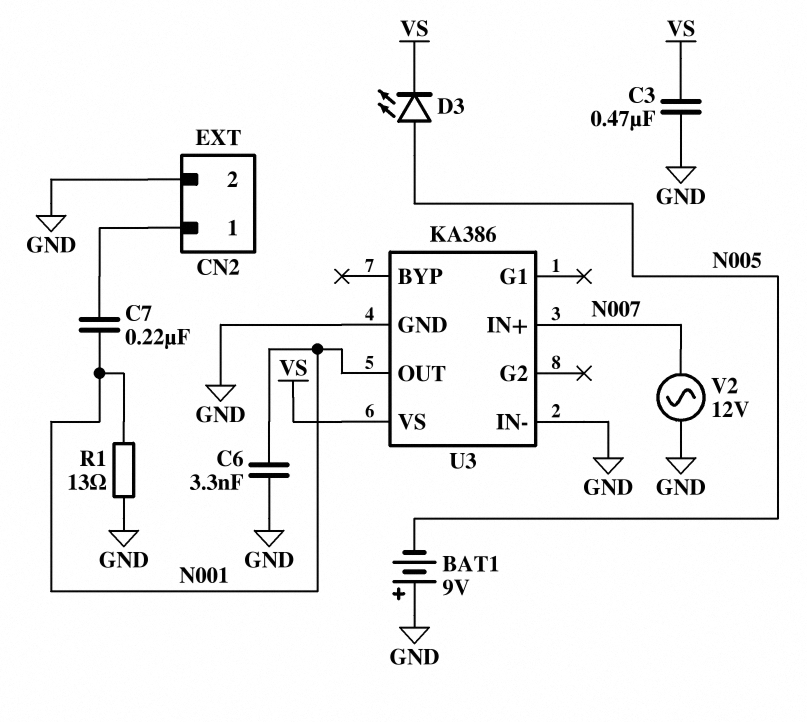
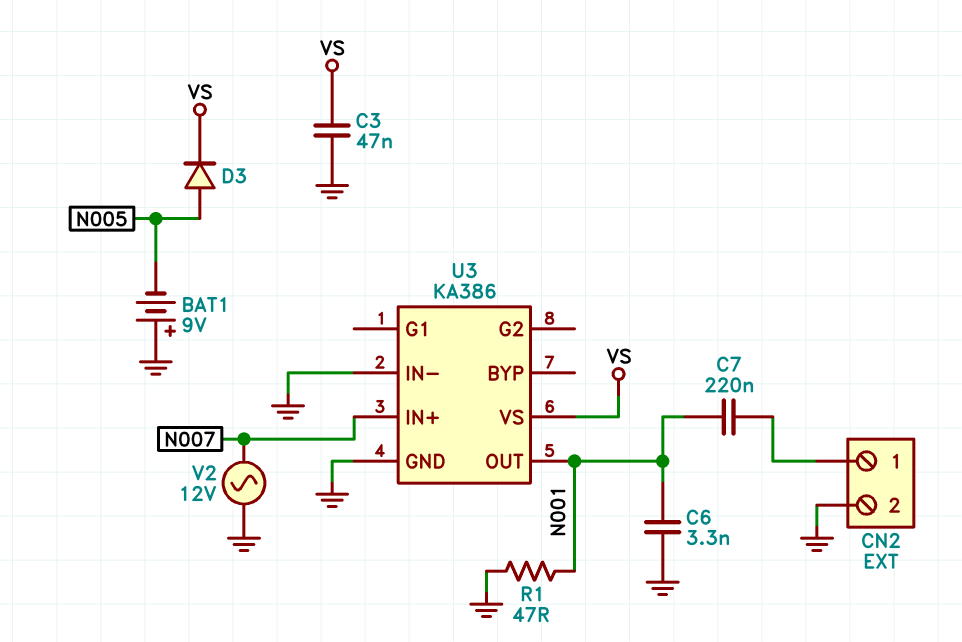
C3: 470nF (GND, VS) -> 47nF (GND, VS)
D3: LED (A N005, K VS) -> diode (A N005, K VS)
R1: 13 (GND, N001) -> 47 (GND, N001)

